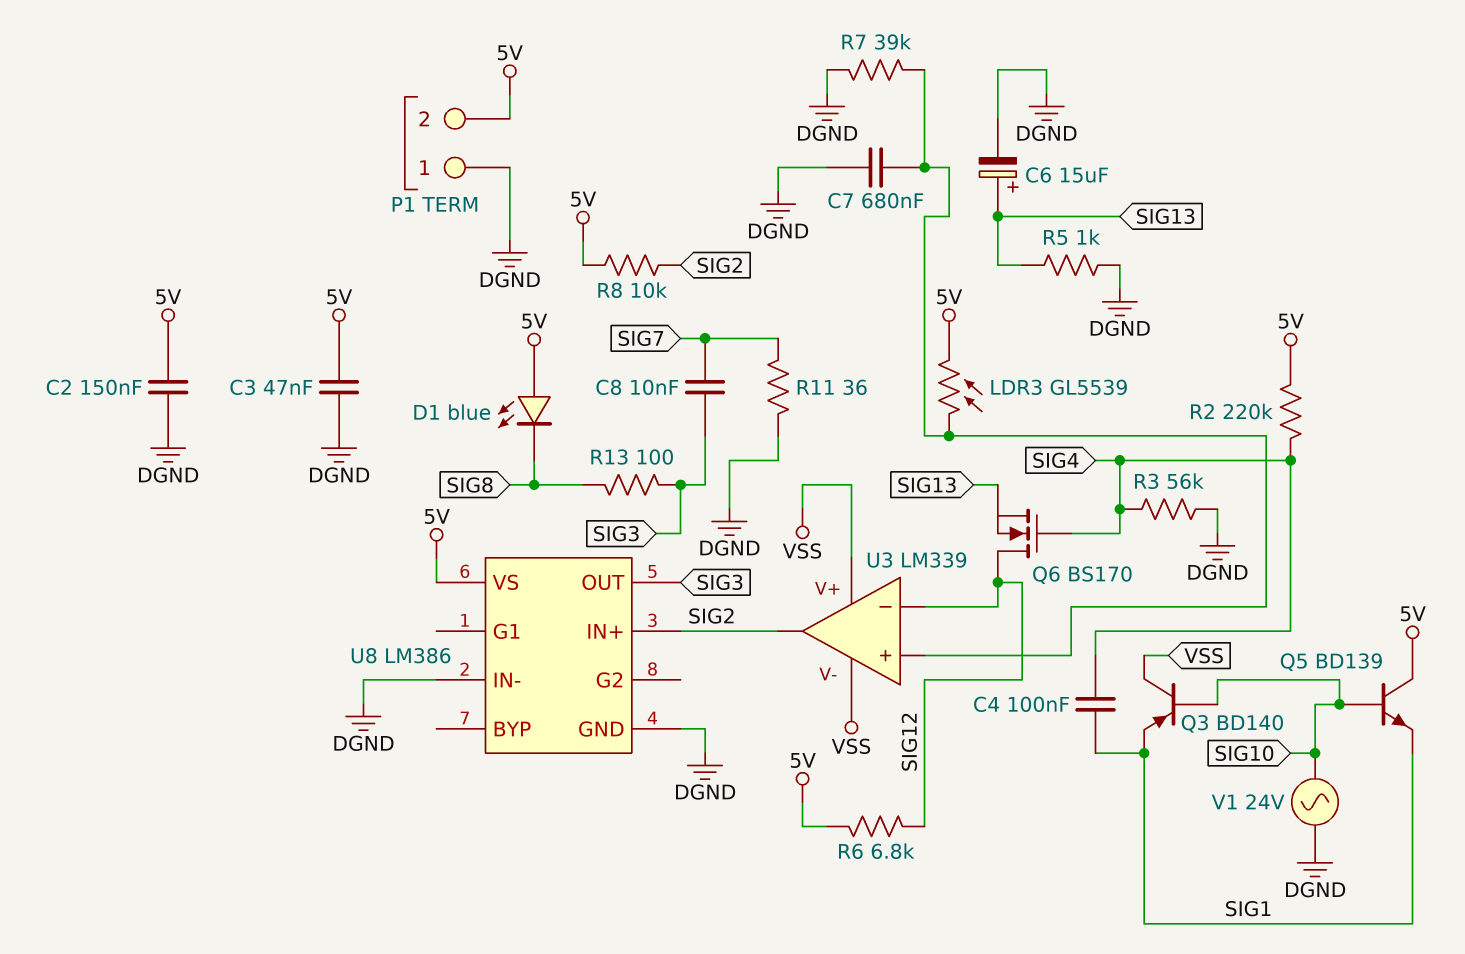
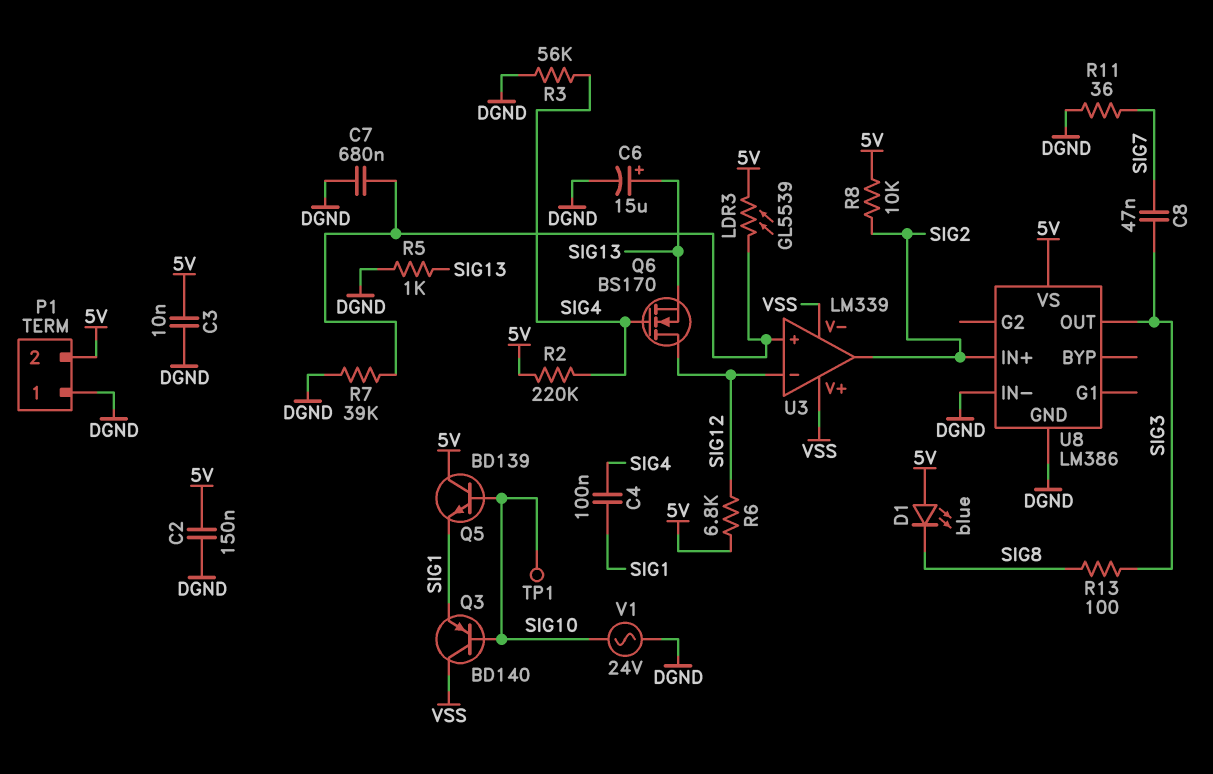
C3: 47nF (5V, DGND) -> 10nF (5V, DGND)
C8: 10nF (SIG3, SIG7) -> 47nF (SIG3, SIG7)
TP1: none -> test point (SIG10)

